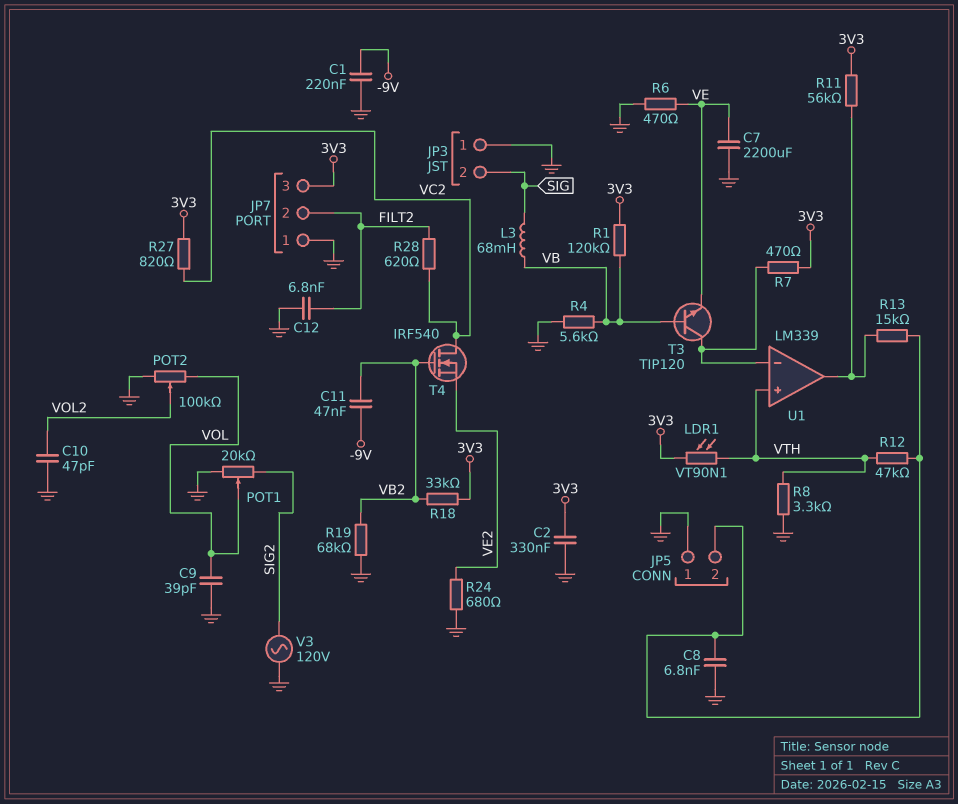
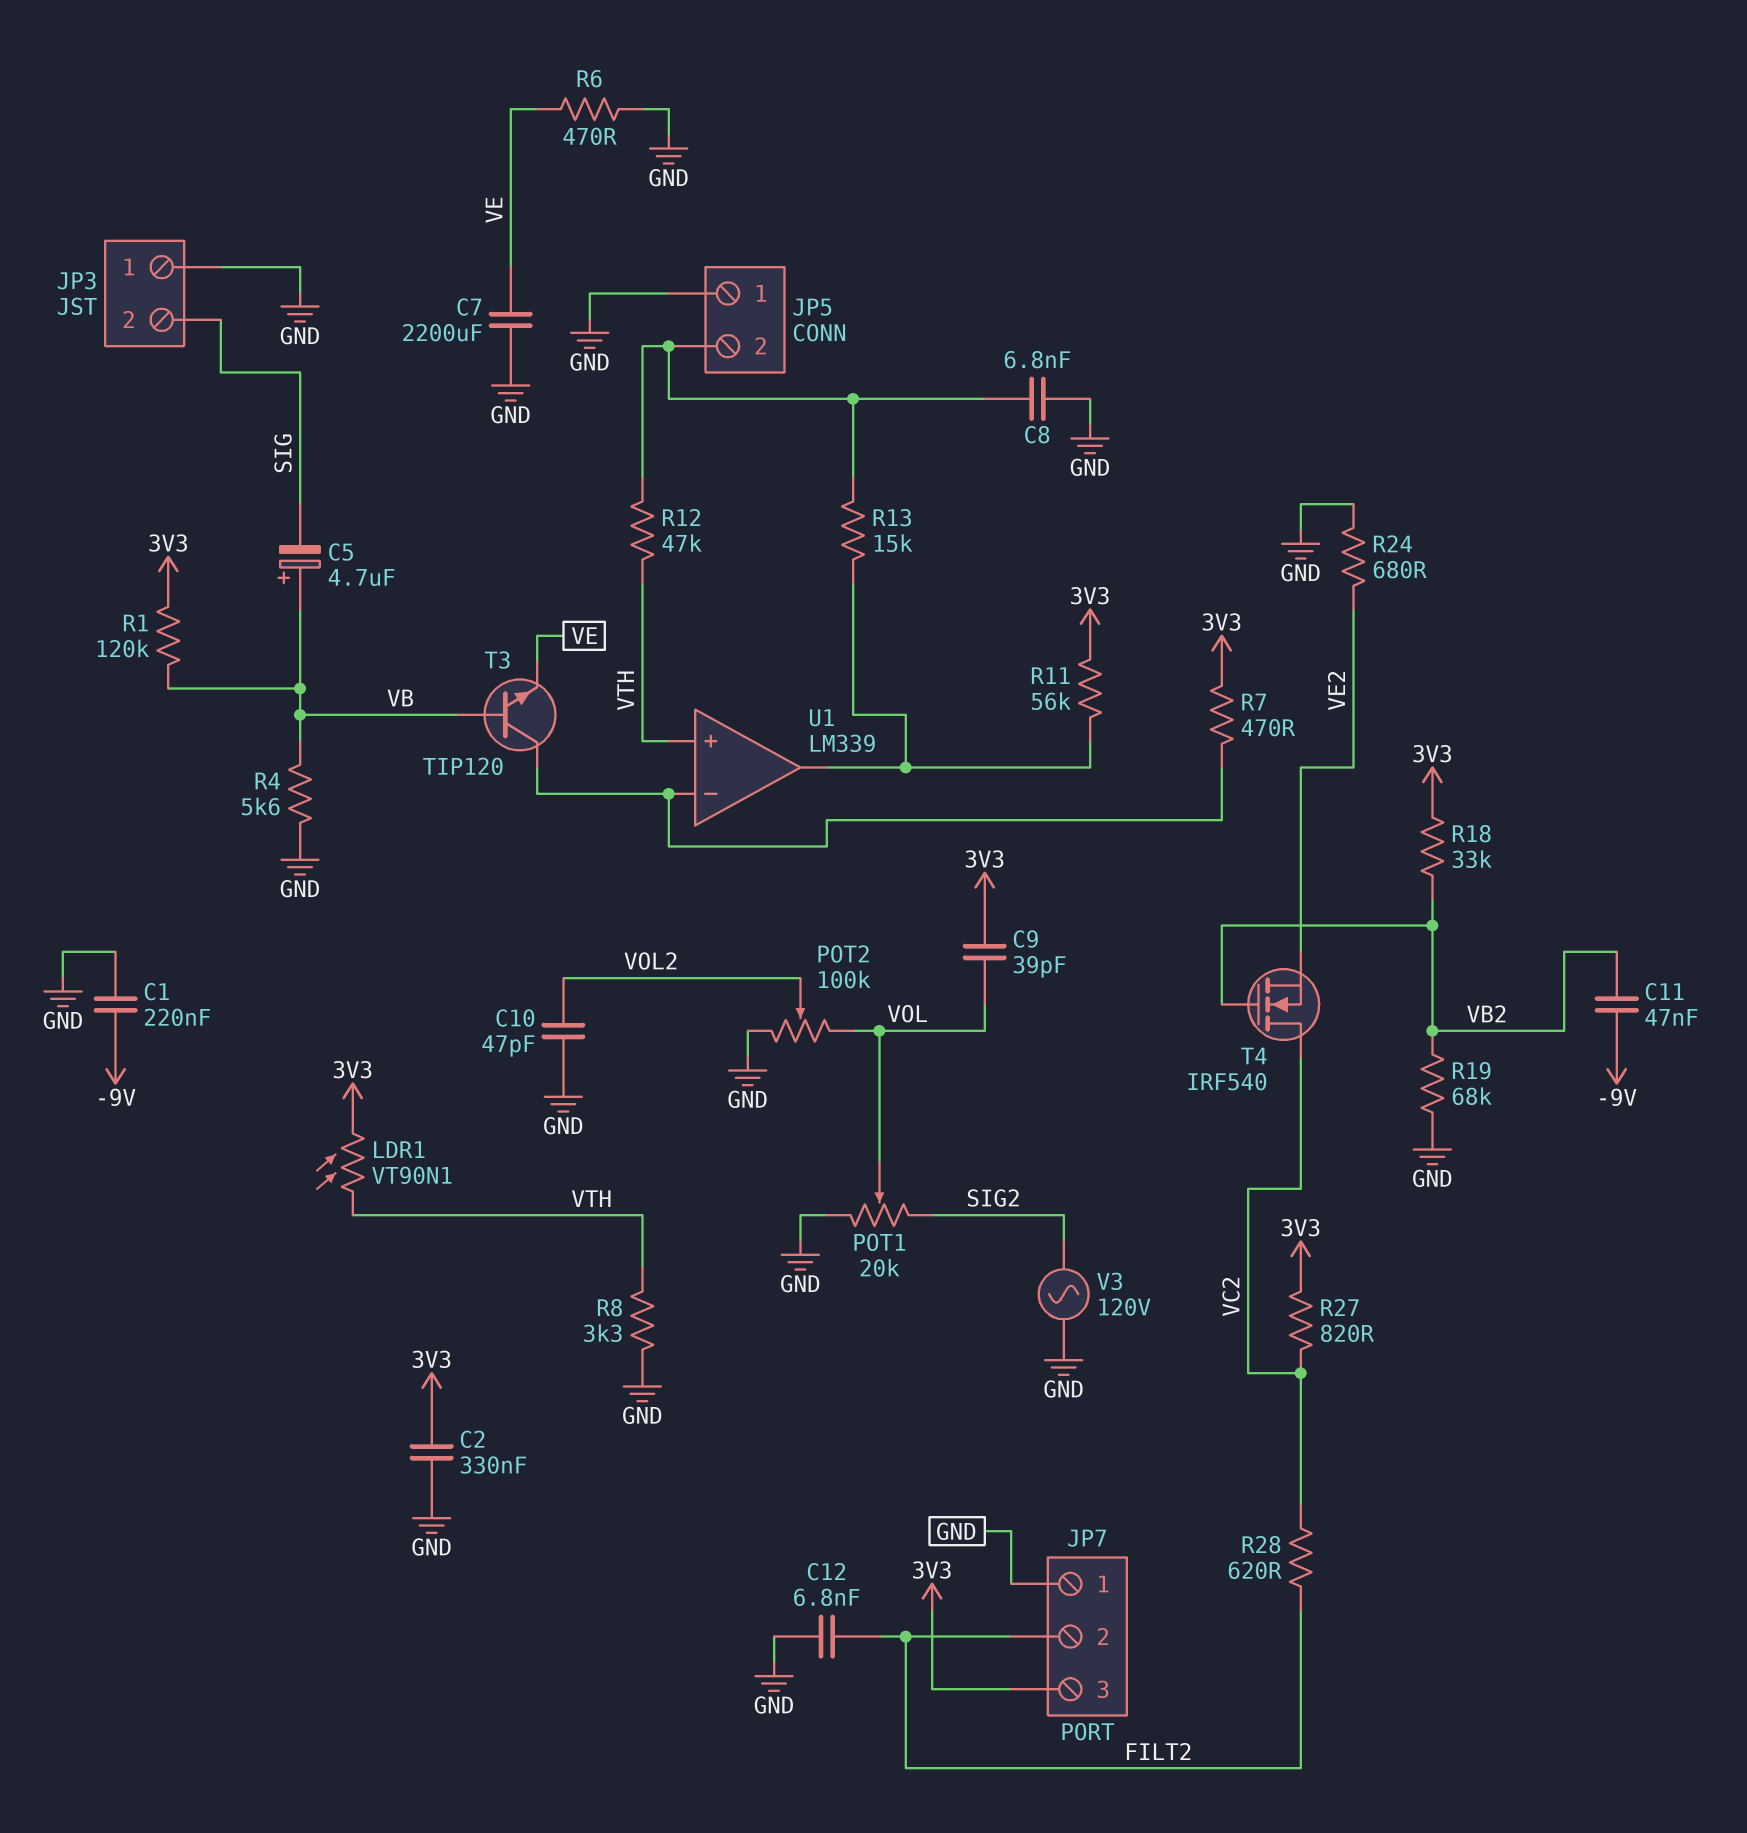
C5: none -> 4.7uF (plus VB, minus SIG)
C9: 39pF (GND, VOL) -> 39pF (3V3, VOL)
L3: 68mH (SIG, VB) -> none

